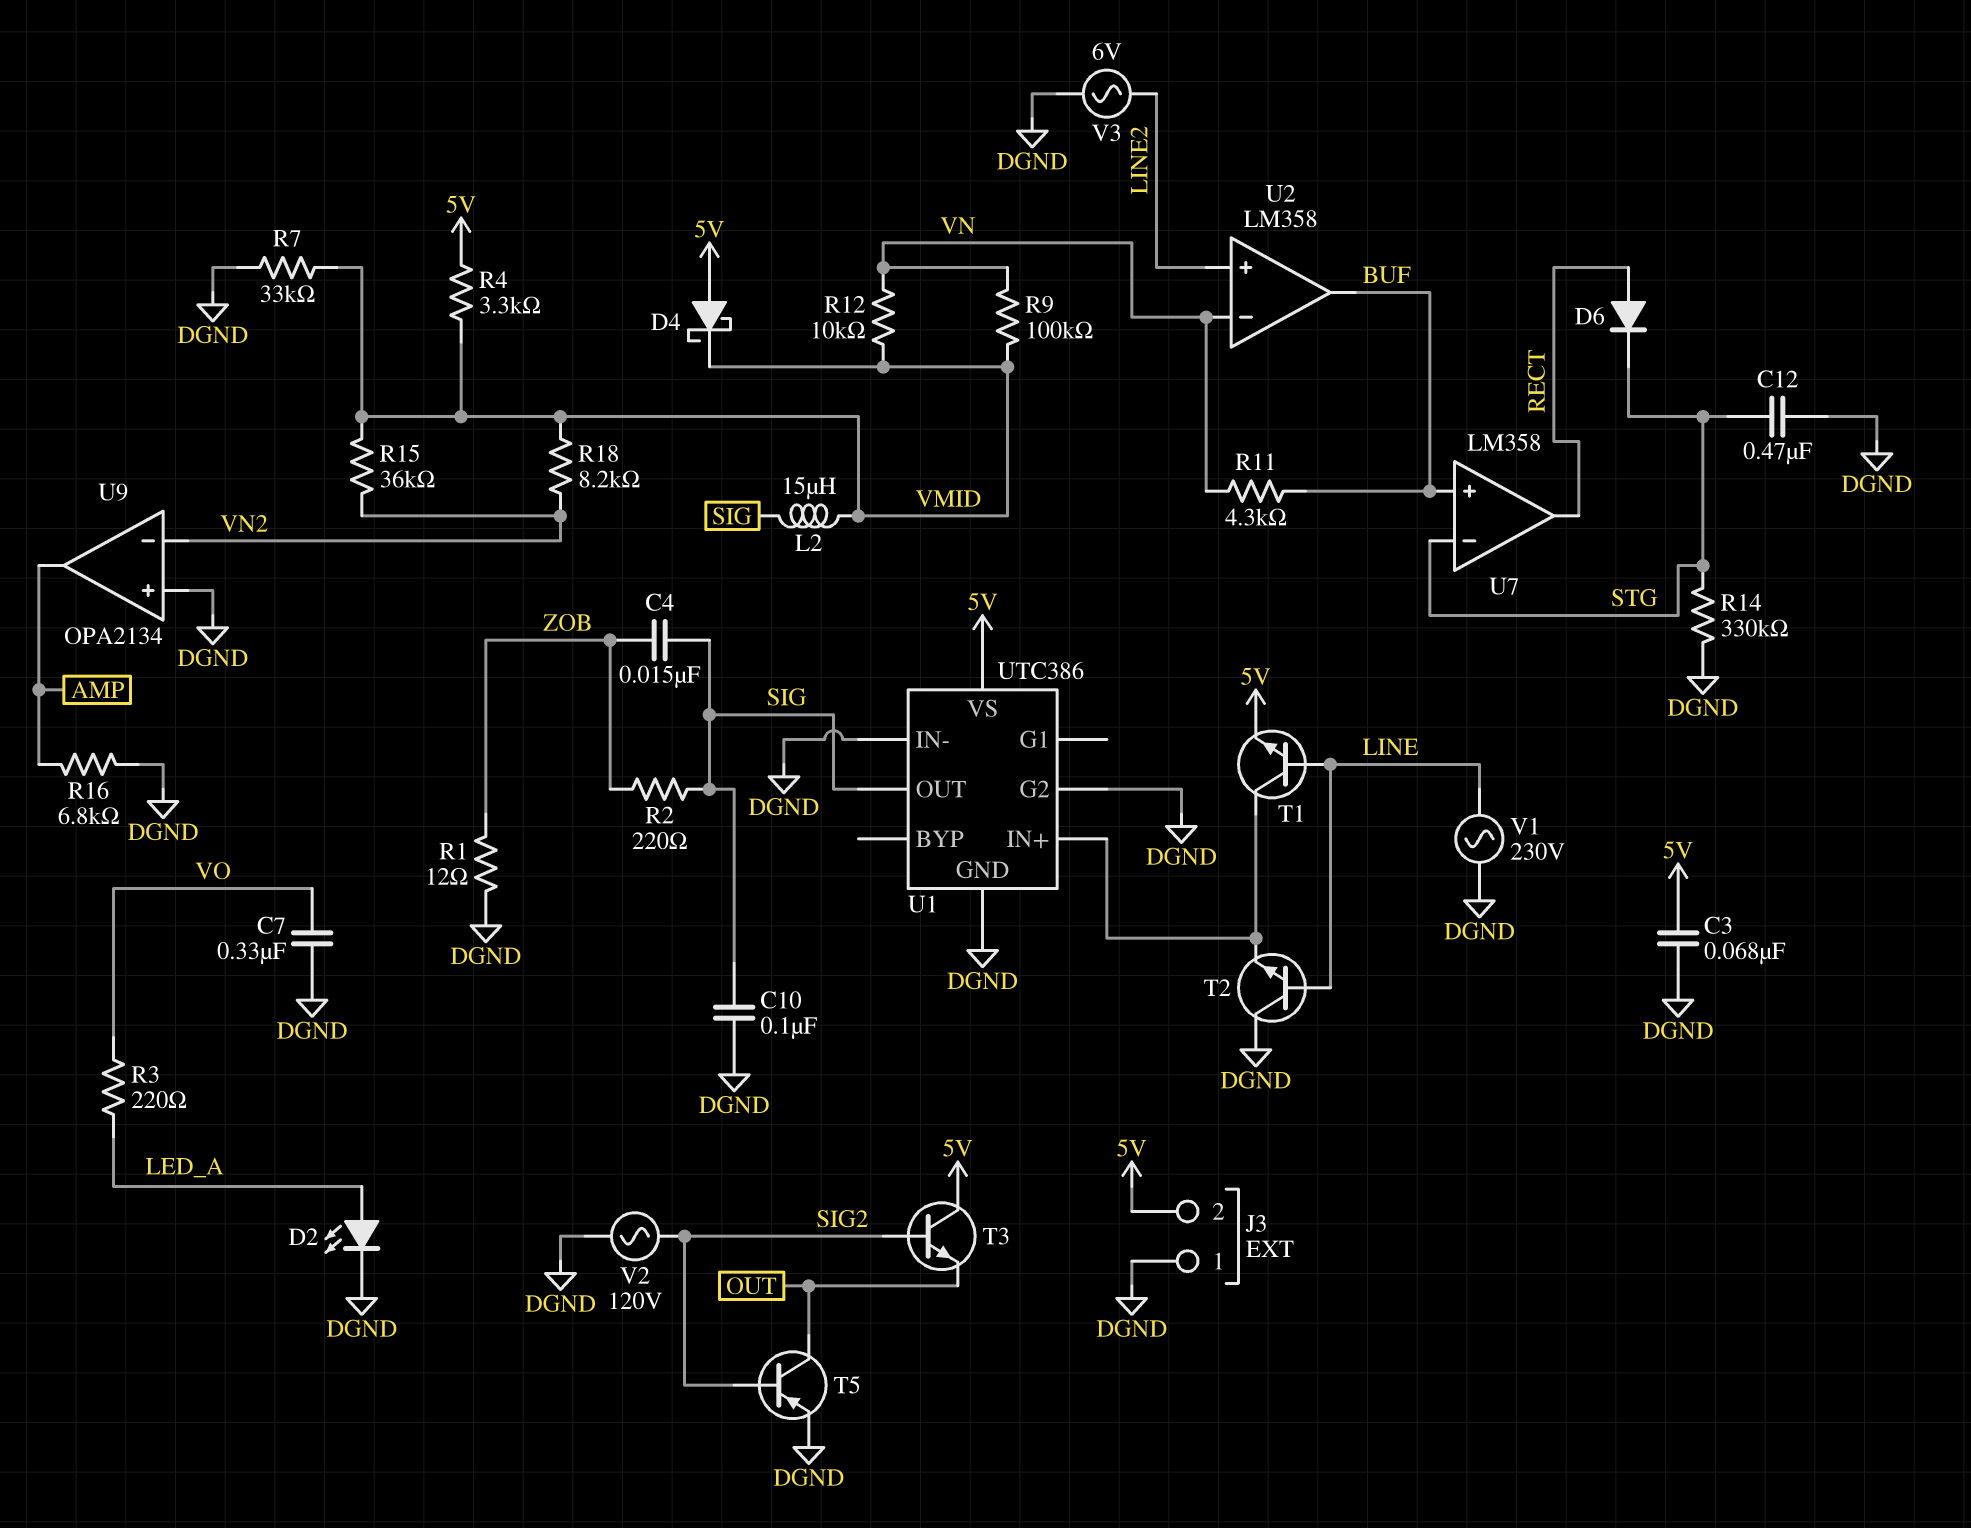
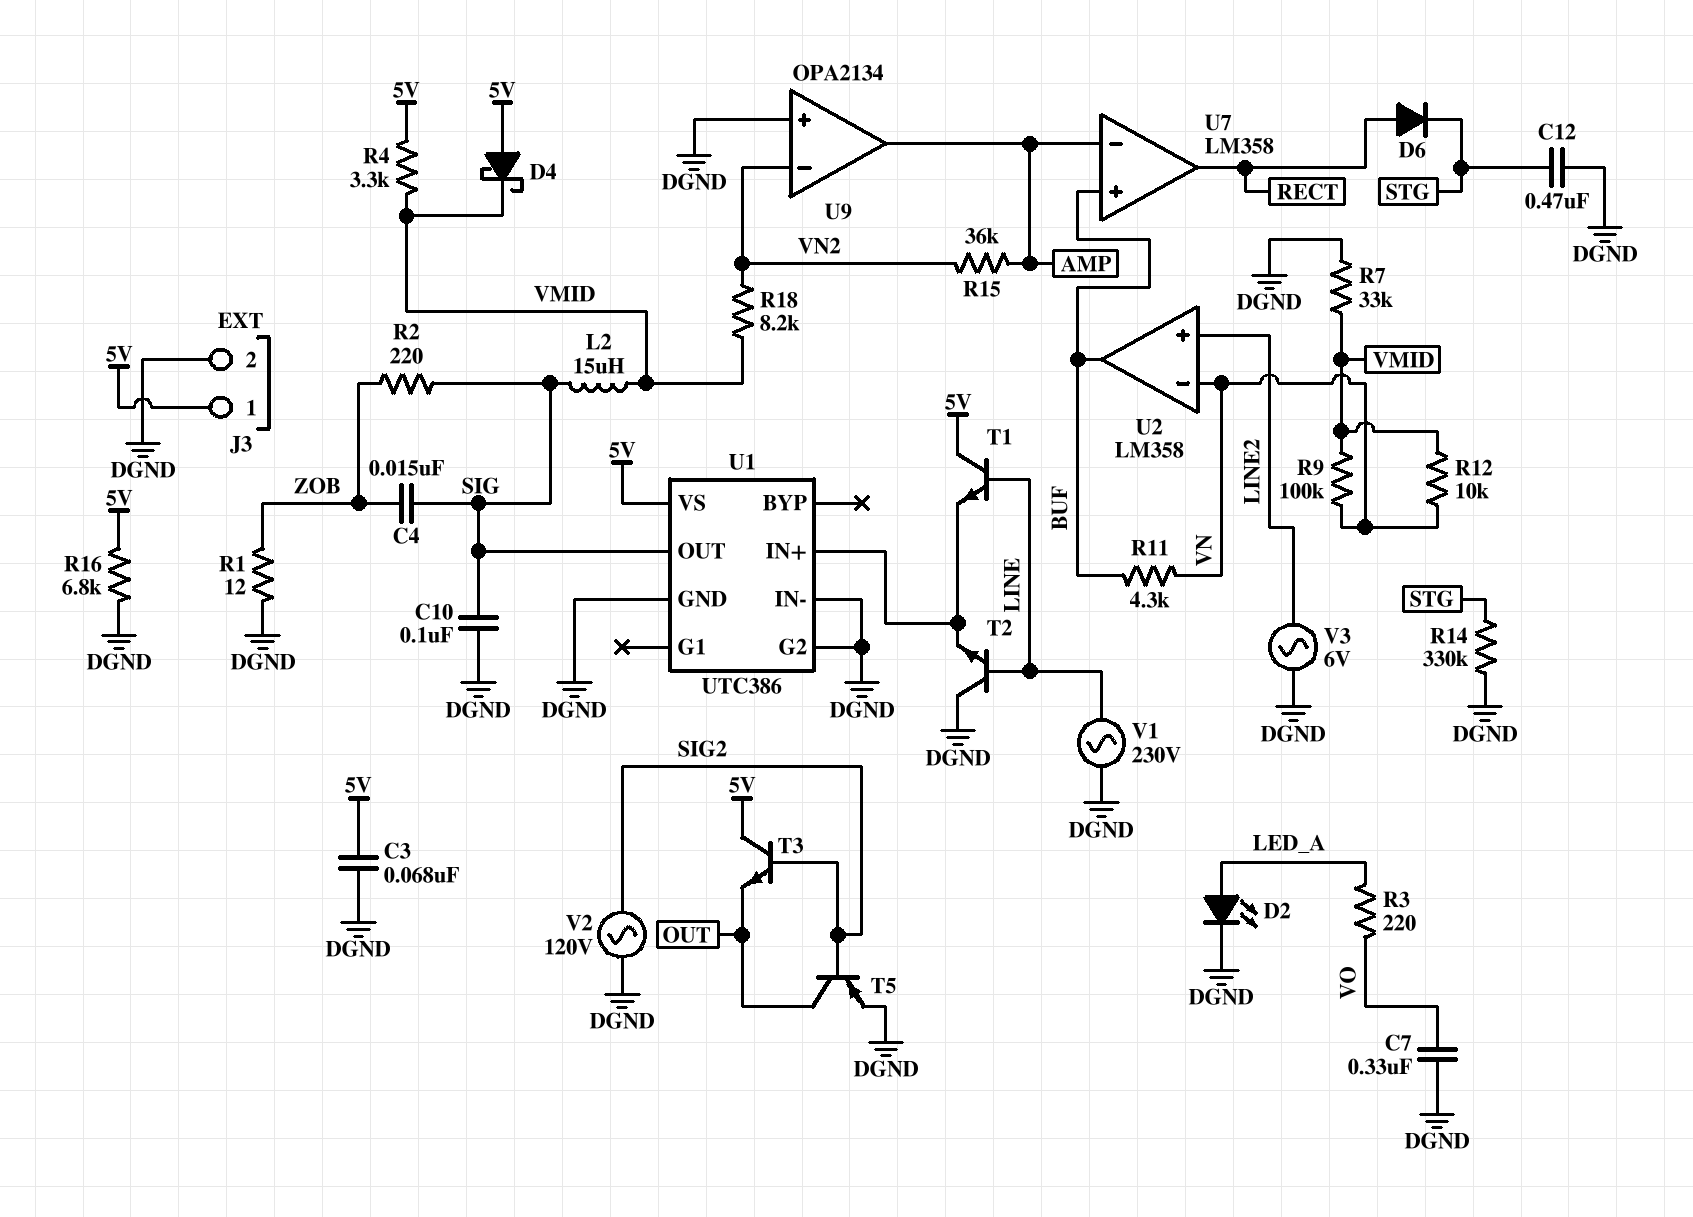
J3 pin 1: DGND -> 5V
J3 pin 2: 5V -> DGND
R15: 36k (VMID, VN2) -> 36k (AMP, VN2)
R16: 6.8k (AMP, DGND) -> 6.8k (5V, DGND)
T1: NPN (B LINE, C U1/IN+, E 5V) -> NPN (B LINE, C 5V, E U1/IN+)
U7 pin in-: STG -> AMP

